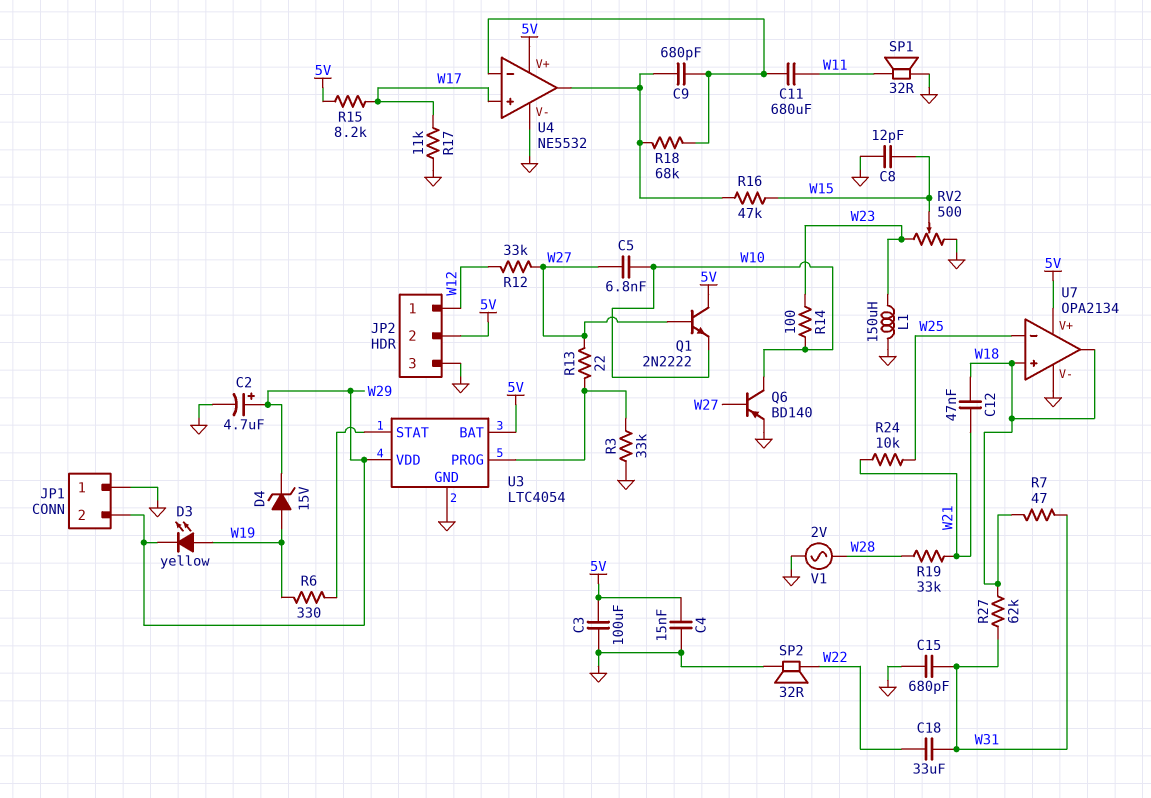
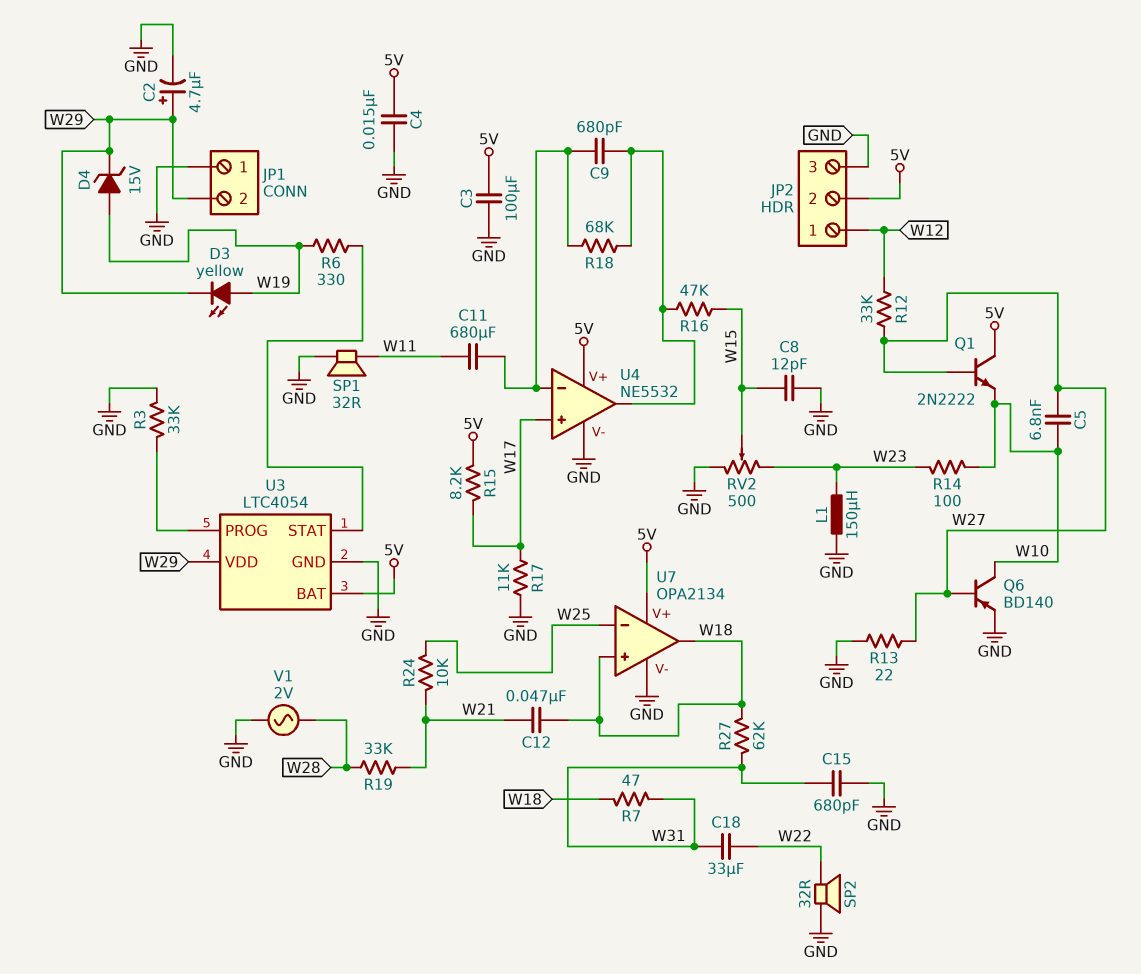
R13: 22 (U3/PROG, W27) -> 22 (GND, W27)

